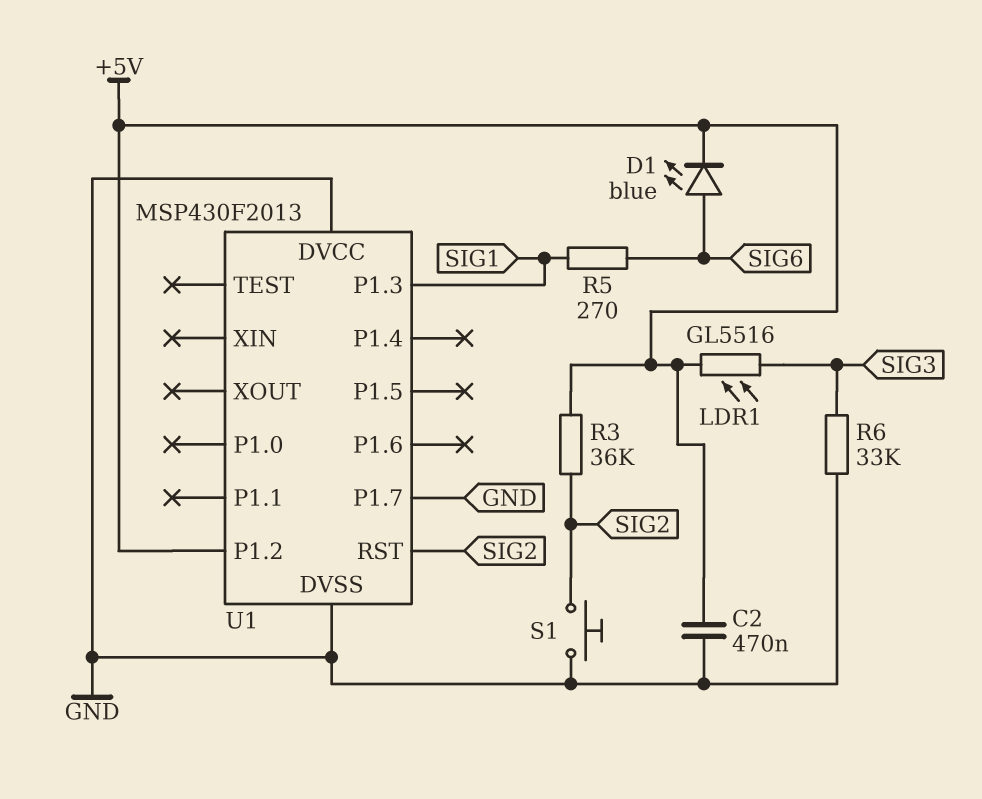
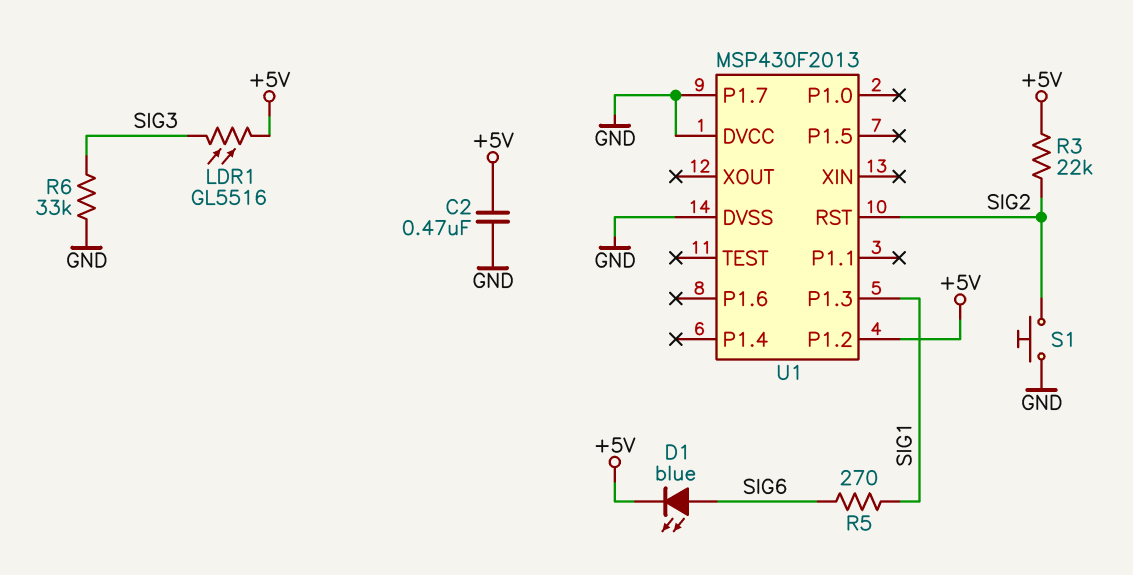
R3: 36k (+5V, SIG2) -> 22k (+5V, SIG2)

